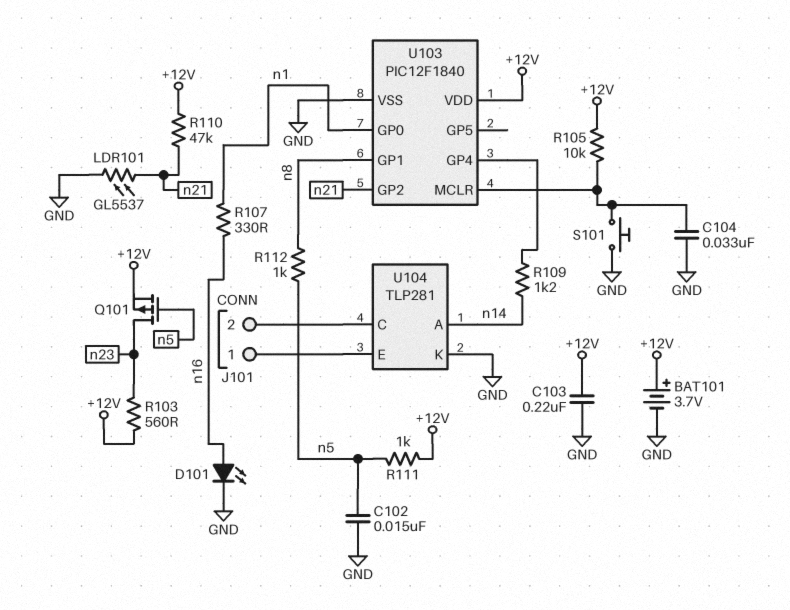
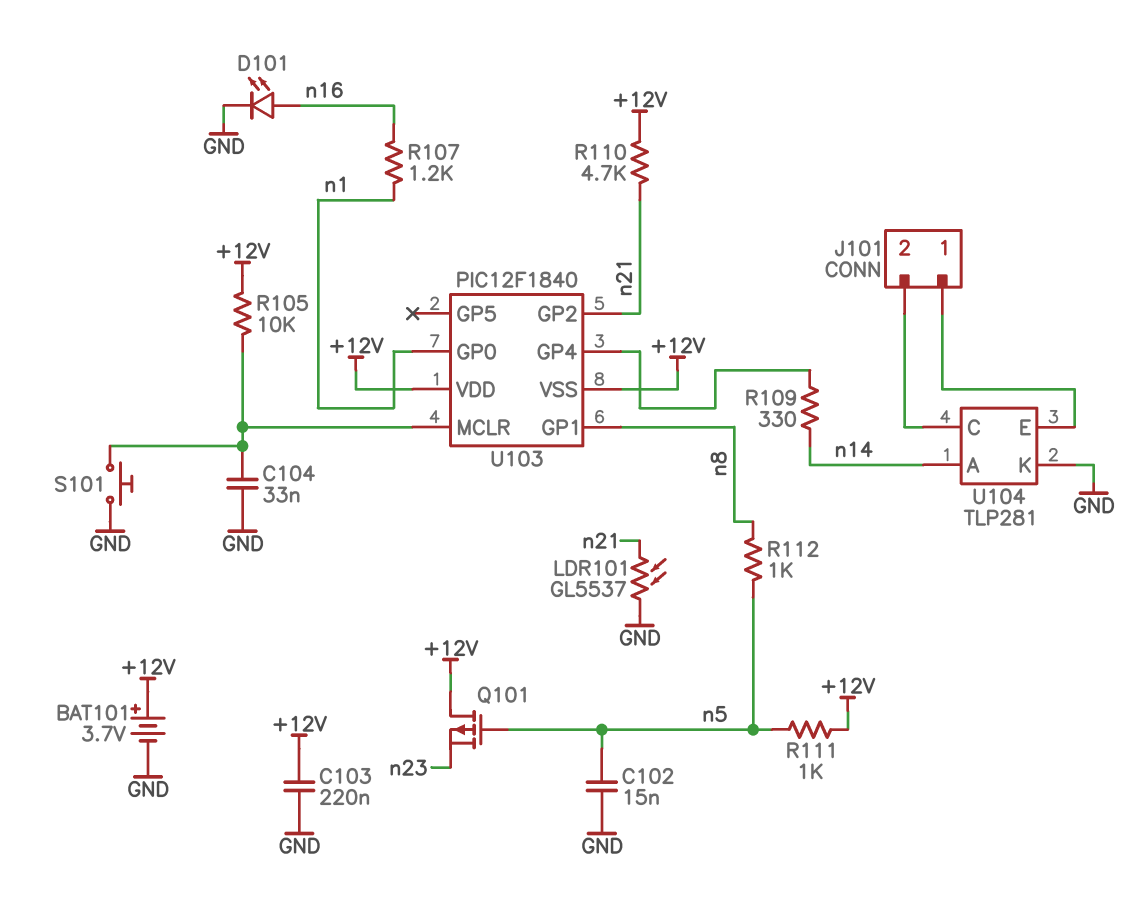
Q101: PMOS (G n5, D n23, S +12V) -> PMOS (G n5, D +12V, S n23)
R103: 560 (+12V, n23) -> none
R107: 330 (n1, n16) -> 1.2k (n1, n16)
R109: 1.2k (U103/GP4, n14) -> 330 (U103/GP4, n14)
R110: 47k (+12V, n21) -> 4.7k (+12V, n21)
U103 pin VSS: GND -> +12V

